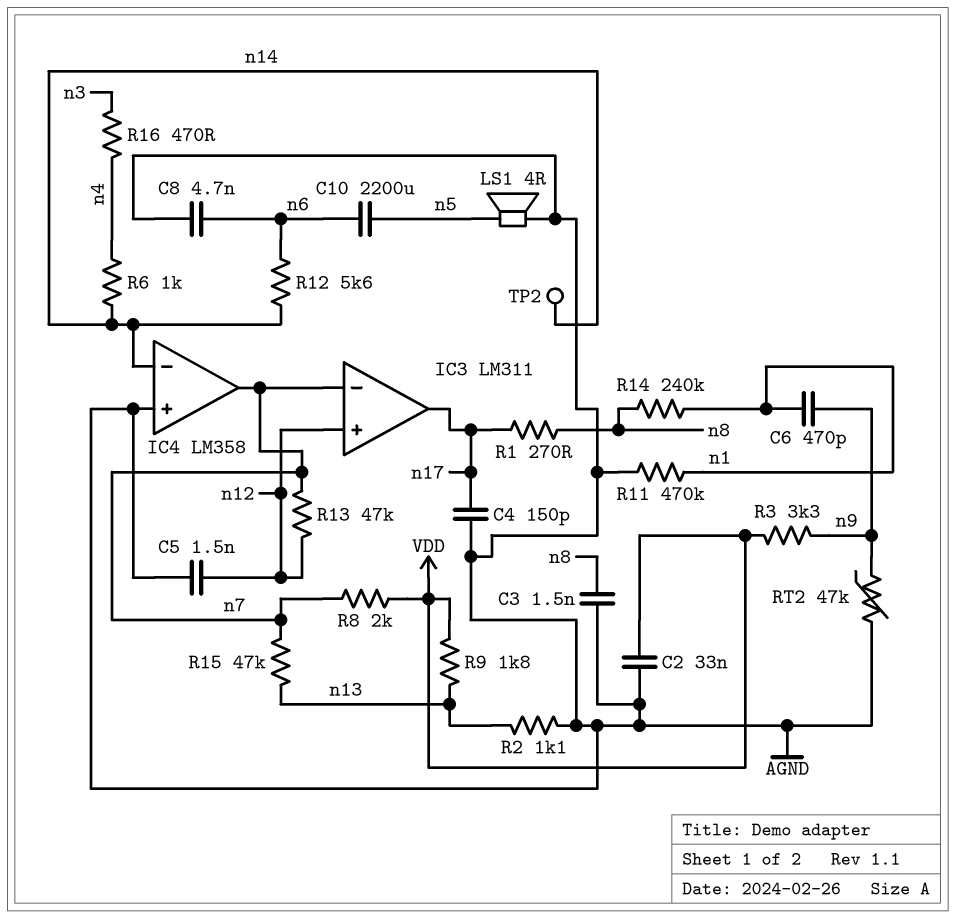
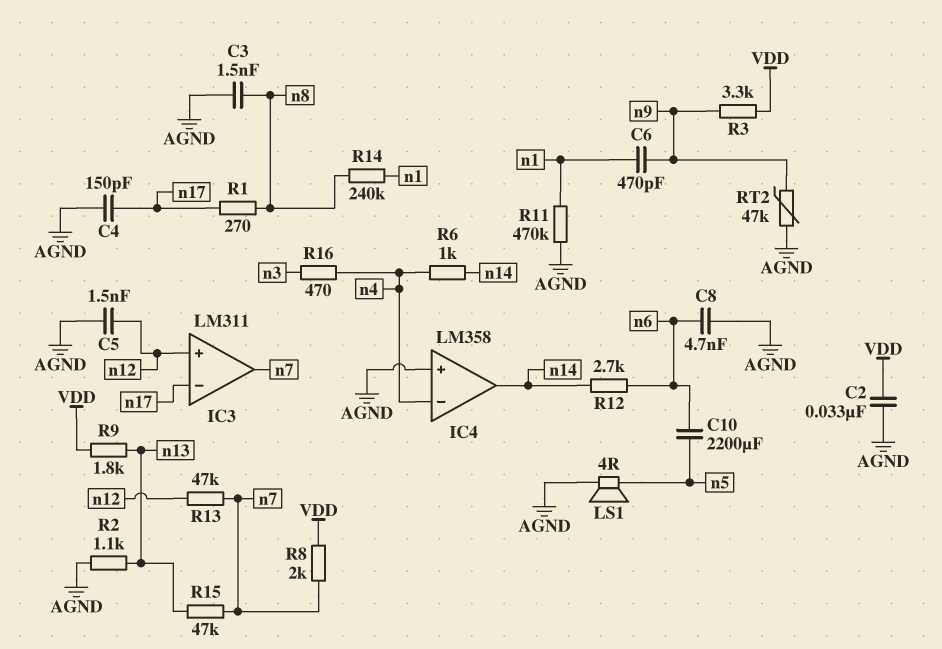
IC3 pin in-: n7 -> n17
IC3 pin out: n17 -> n7
IC4 pin in-: n14 -> n4
IC4 pin out: n7 -> n14
R12: 5.6k (n6, n14) -> 2.7k (n6, n14)
TP2: test point (n14) -> none

